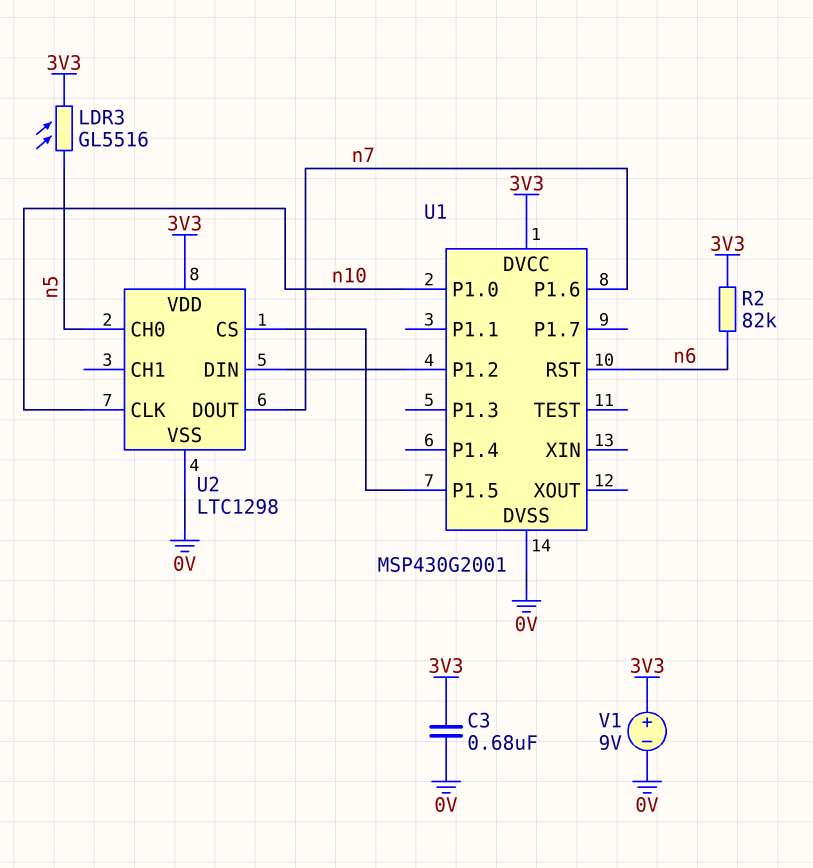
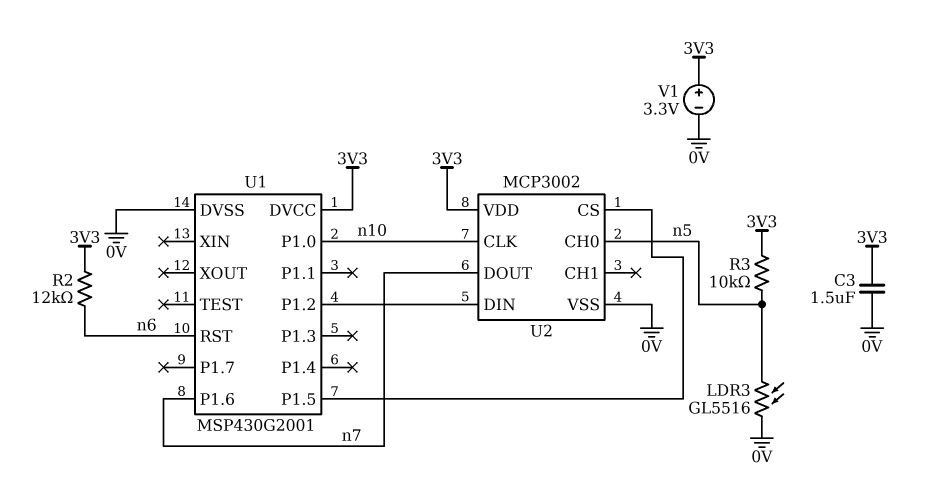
C3: 680nF (0V, 3V3) -> 1.5uF (0V, 3V3)
LDR3: GL5516 (3V3, n5) -> GL5516 (0V, n5)
R2: 82k (3V3, n6) -> 12k (3V3, n6)
R3: none -> 10k (3V3, n5)
U2: LTC1298 -> MCP3002
V1: 9V (plus 3V3, minus 0V) -> 3.3V (plus 3V3, minus 0V)

